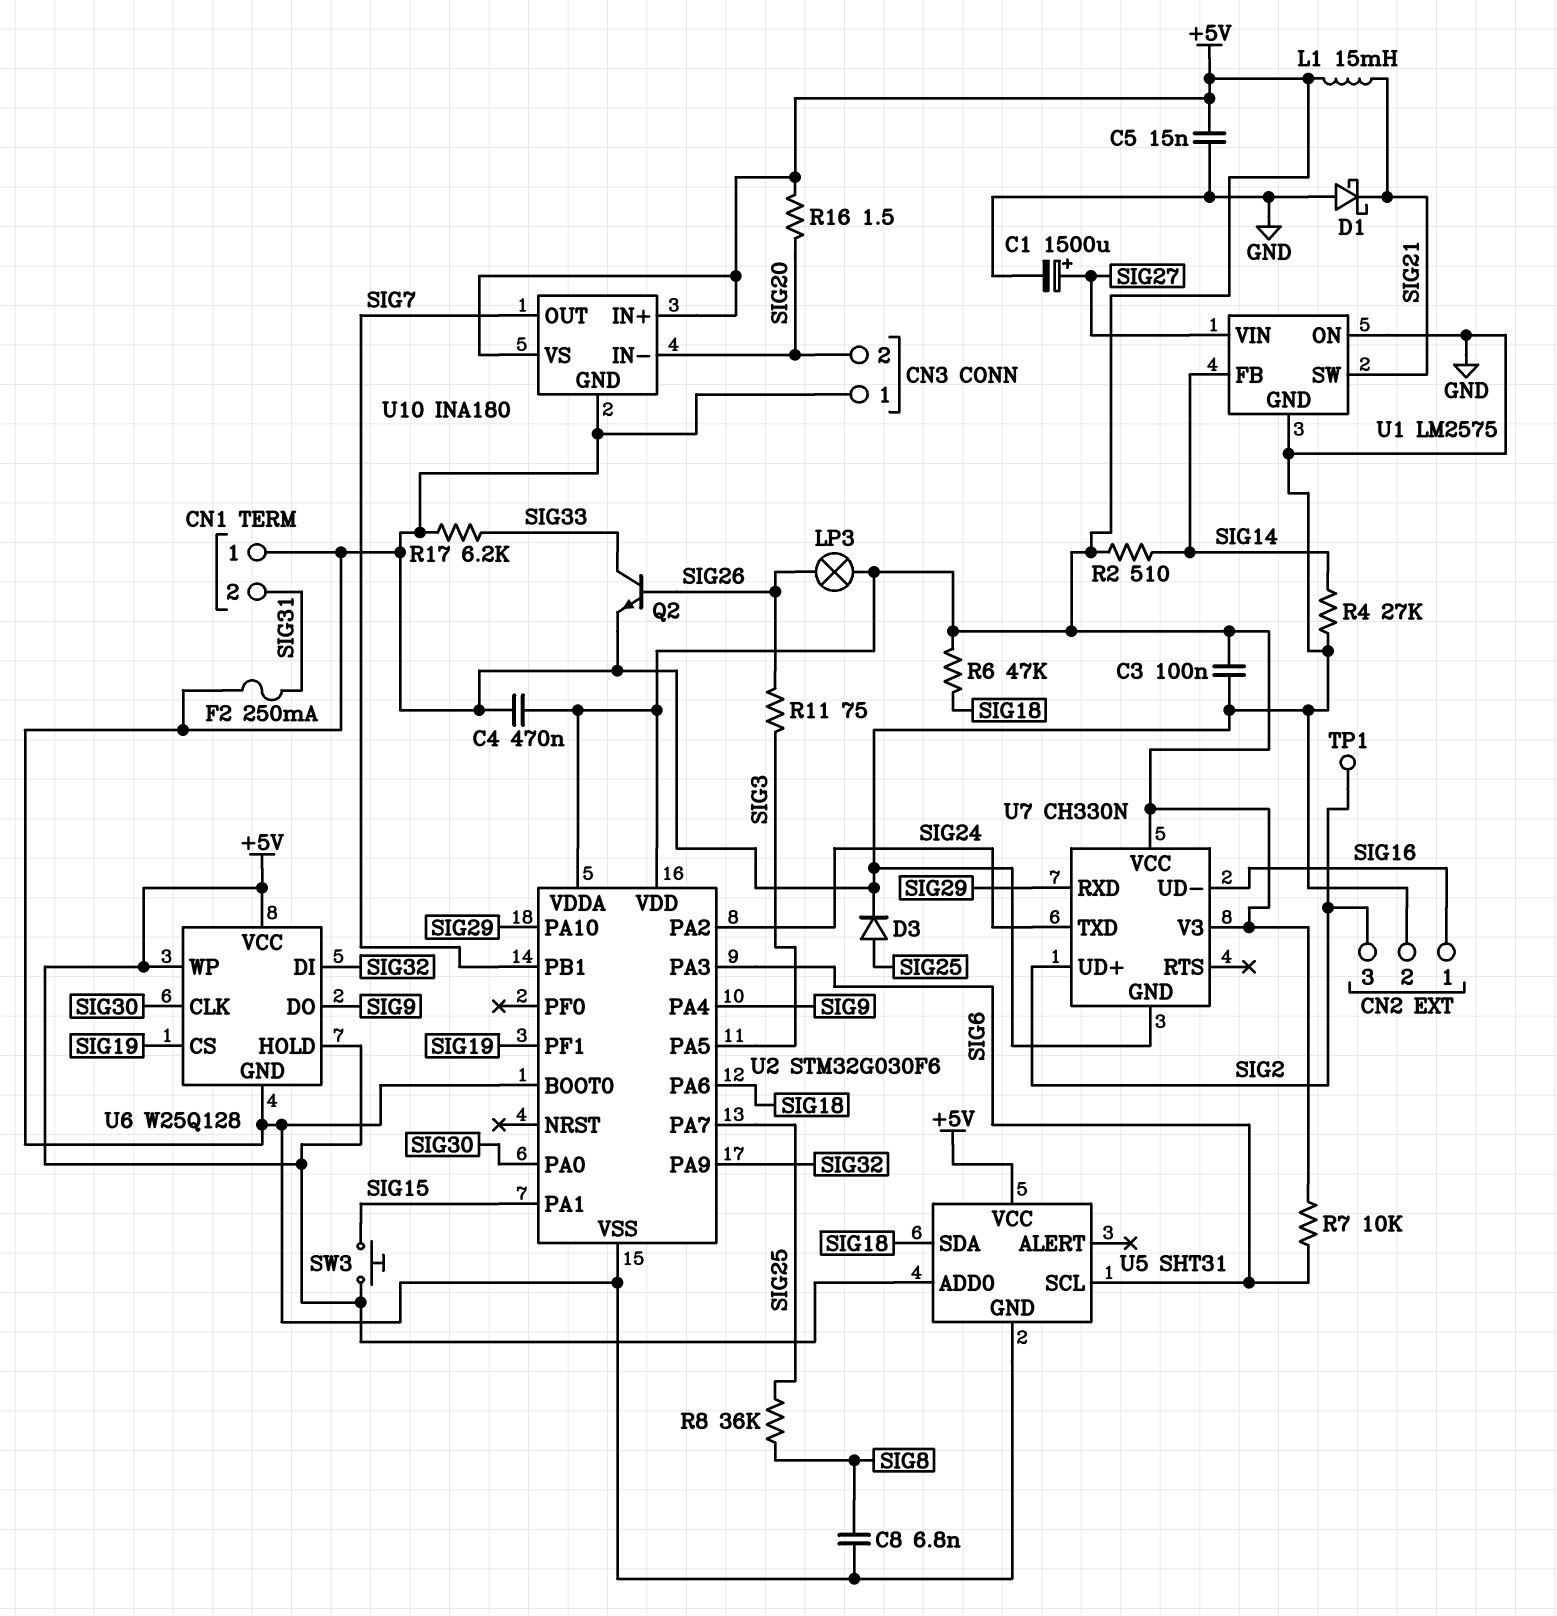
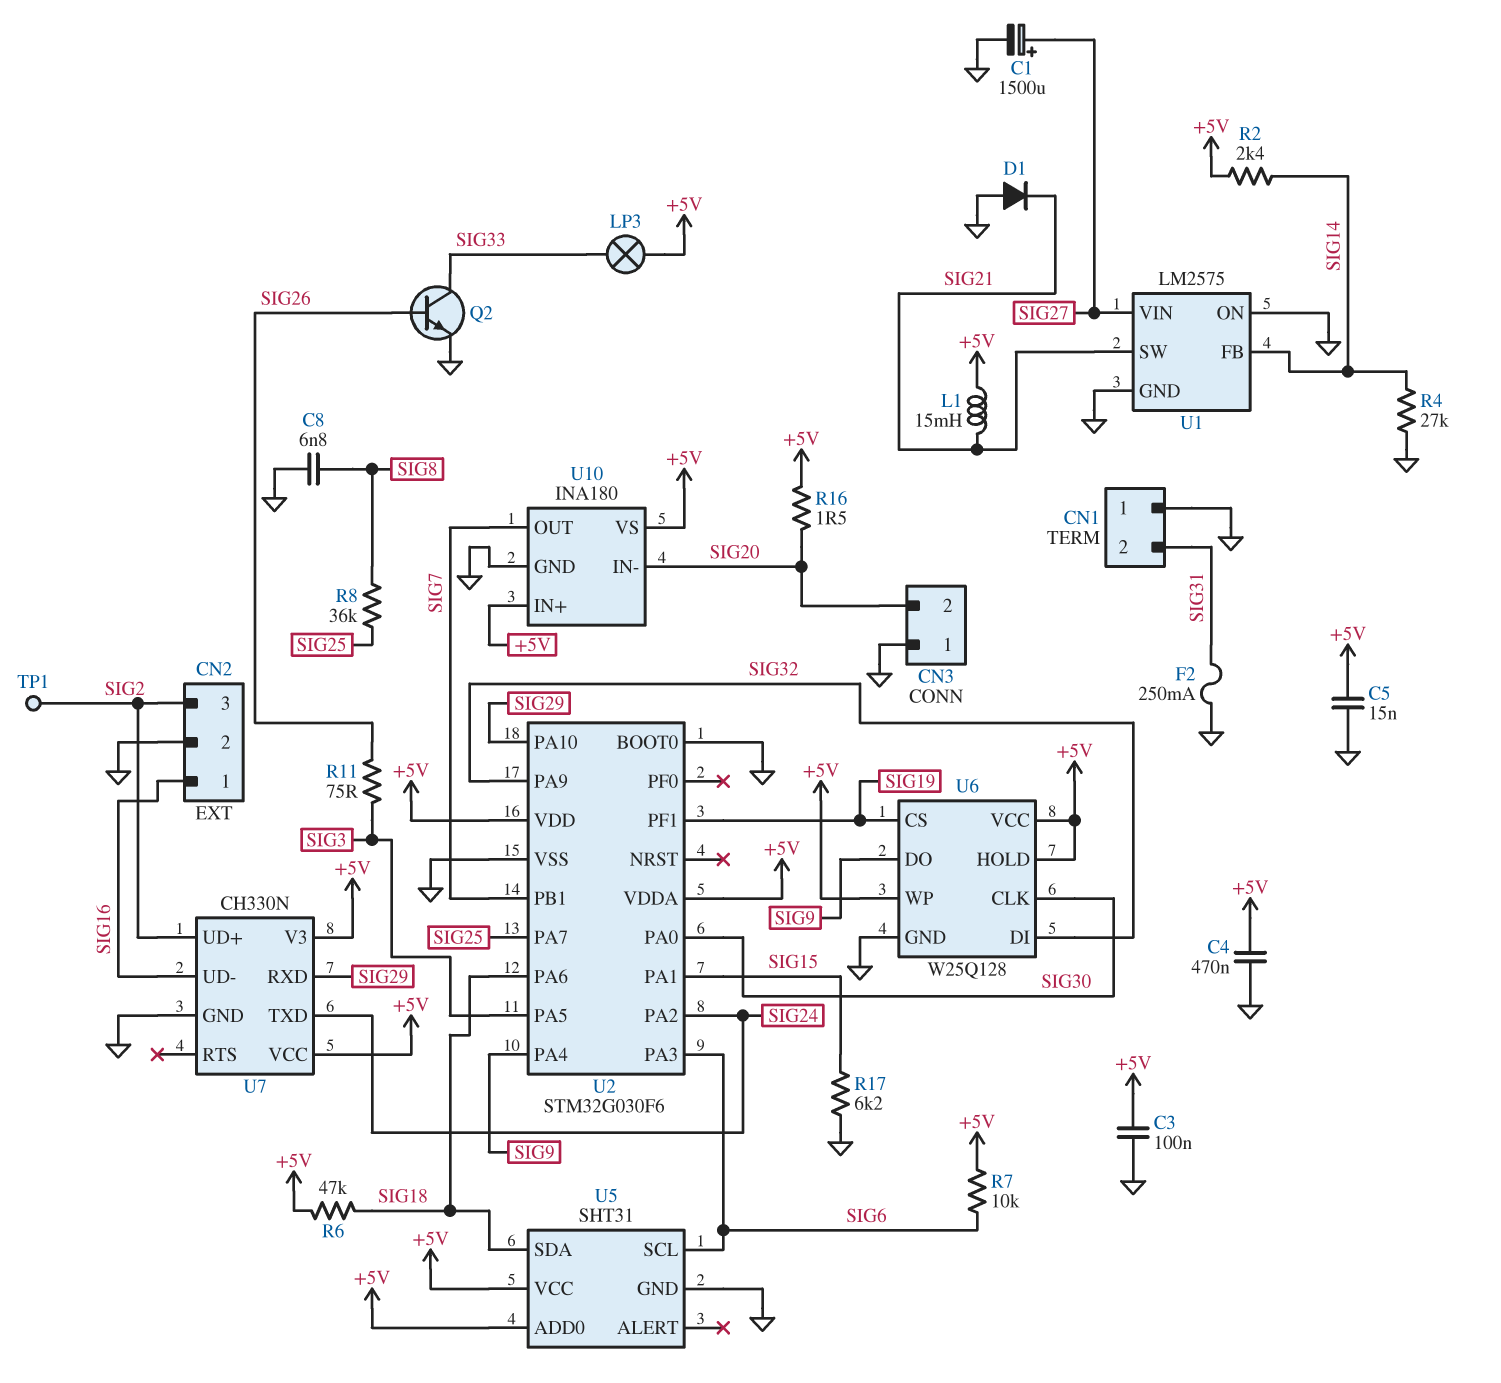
D1: schottky (A GND, K SIG21) -> diode (A GND, K SIG21)
D3: diode (A SIG25, K GND) -> none
LP3: lamp (+5V, SIG26) -> lamp (+5V, SIG33)
R2: 510 (+5V, SIG14) -> 2.4k (+5V, SIG14)
R17: 6.2k (GND, SIG33) -> 6.2k (GND, SIG15)
SW3: button (+5V, SIG15) -> none

